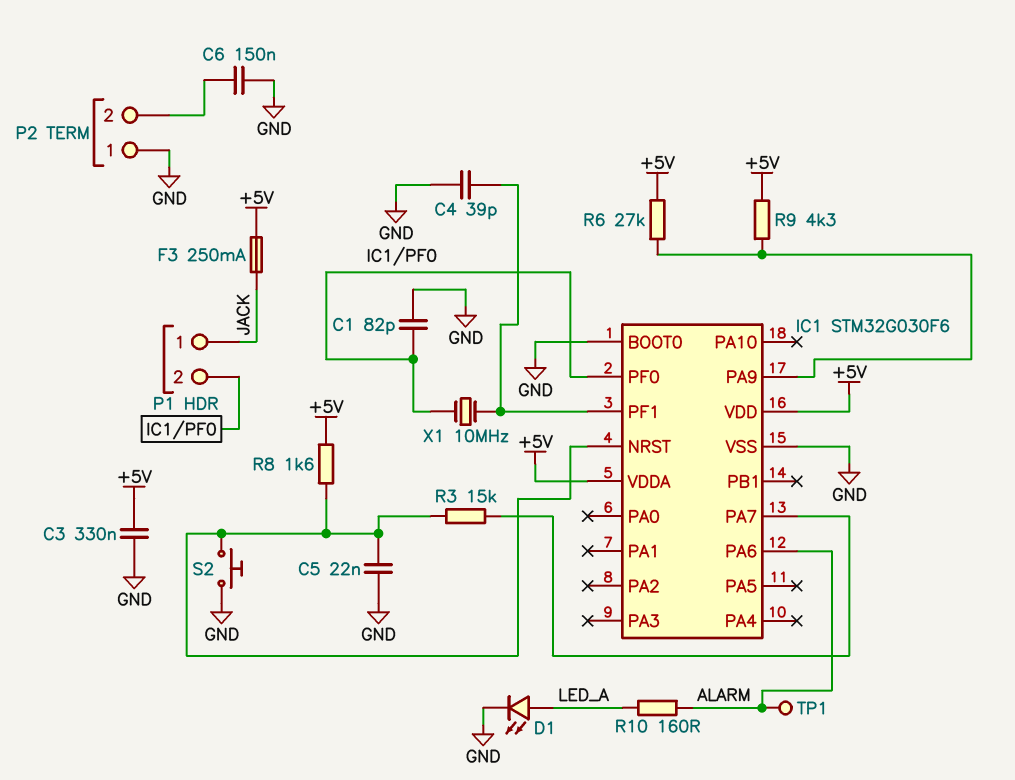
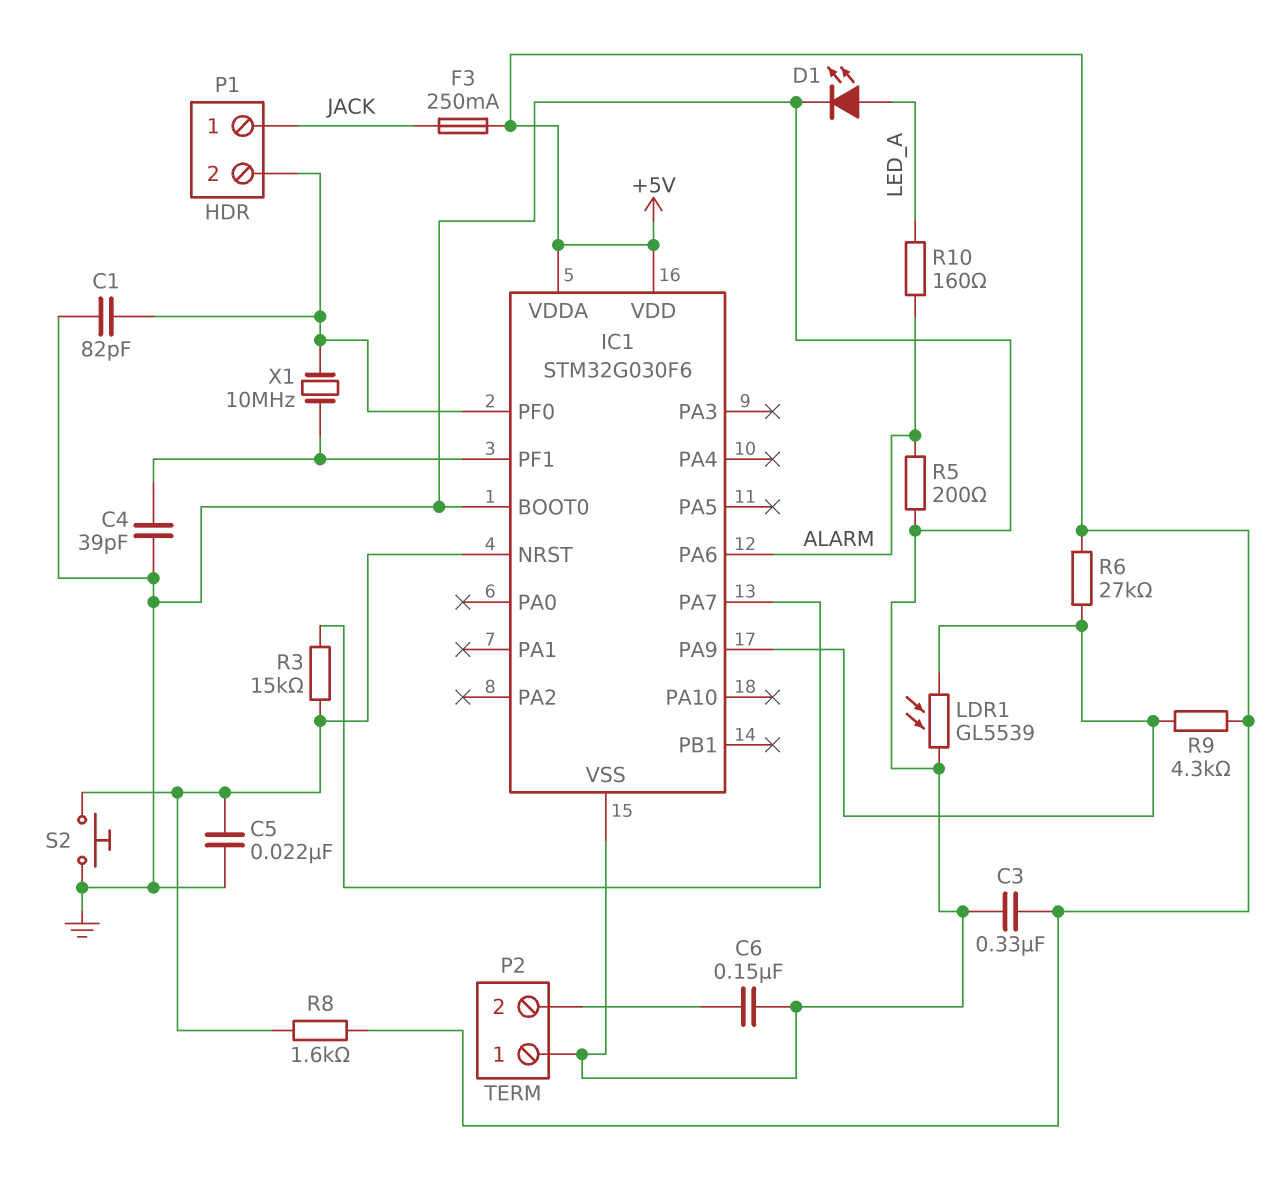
LDR1: none -> GL5539 (GND, IC1/PA9)
R5: none -> 200 (ALARM, GND)
TP1: test point (ALARM) -> none

